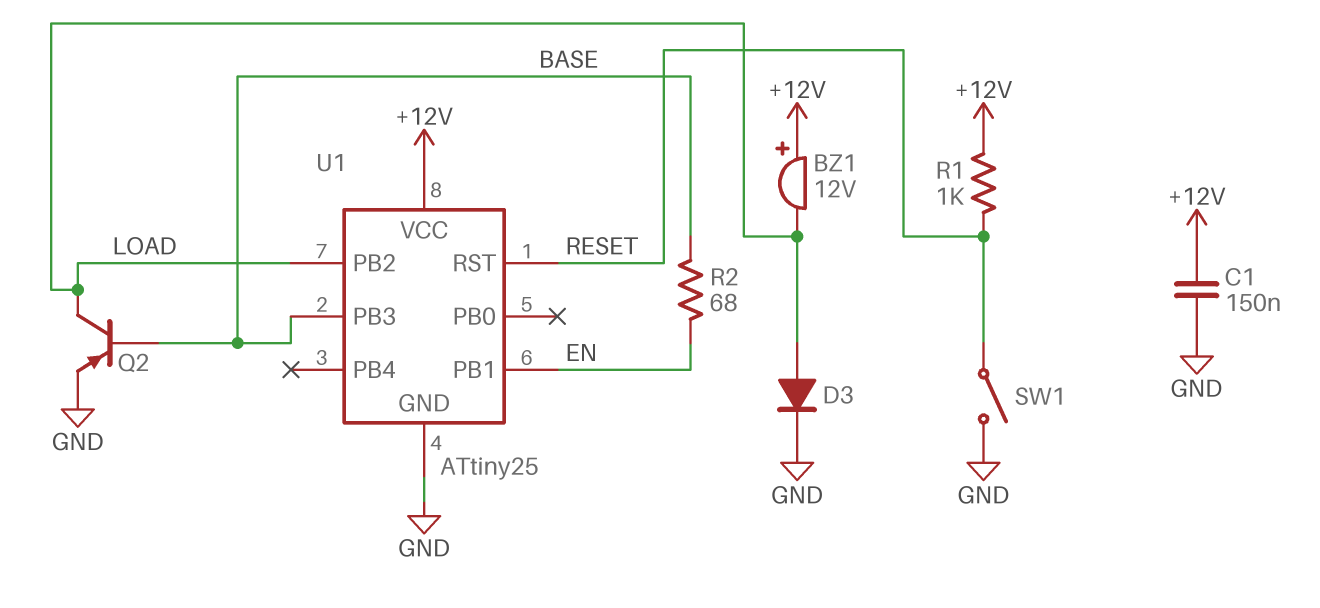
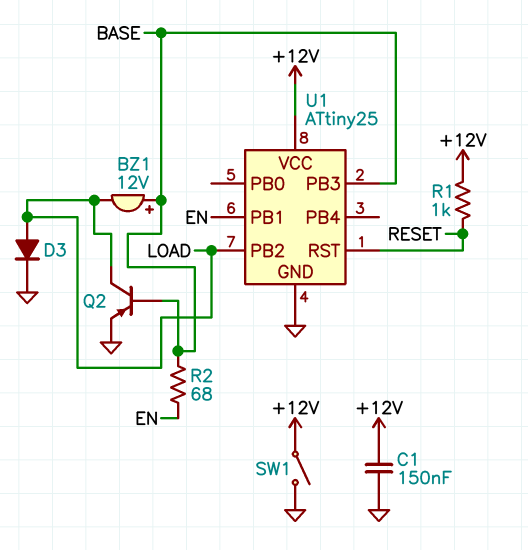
BZ1: buzzer 12V (plus +12V, minus LOAD) -> buzzer 12V (plus BASE, minus LOAD)
SW1: switch (GND, RESET) -> switch (+12V, GND)

